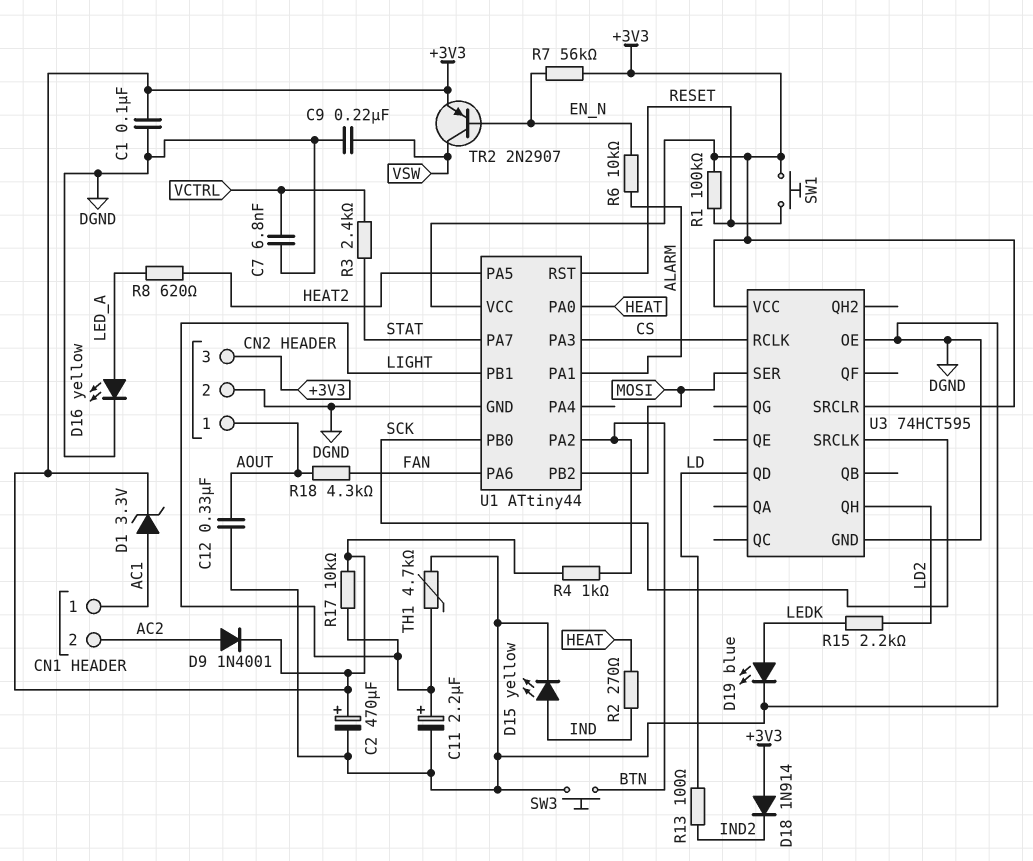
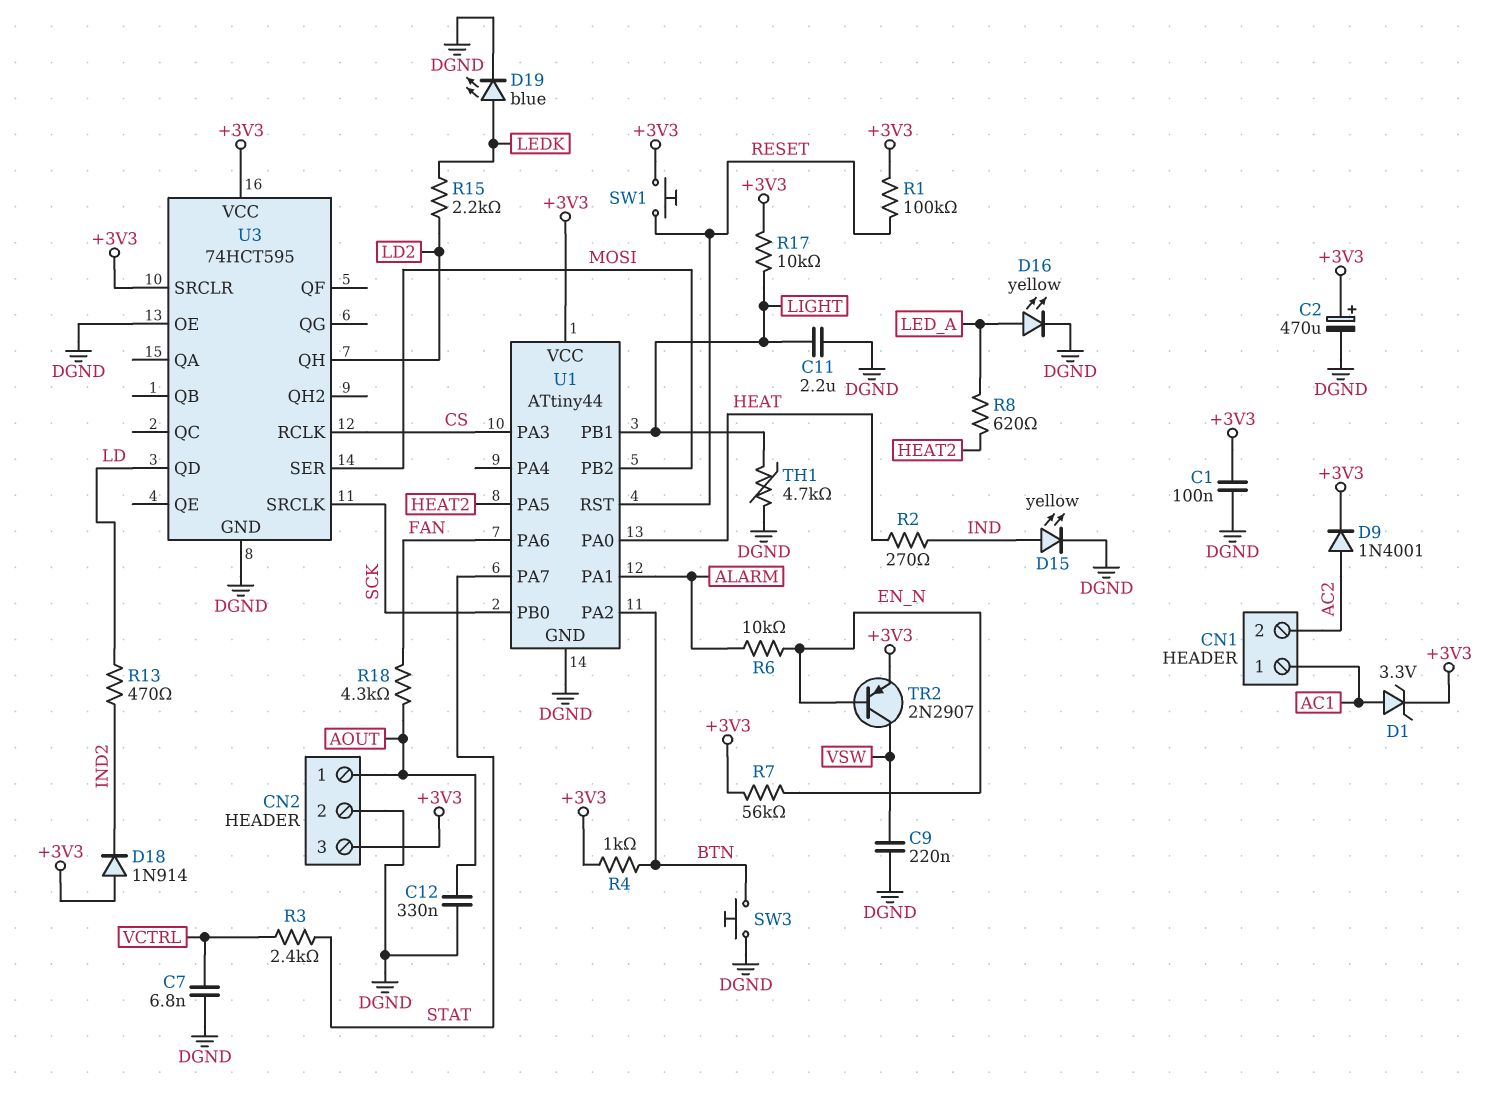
C11: 2.2uF (plus LIGHT, minus DGND) -> 2.2uF (DGND, LIGHT)
R13: 100 (IND2, LD) -> 470 (IND2, LD)

